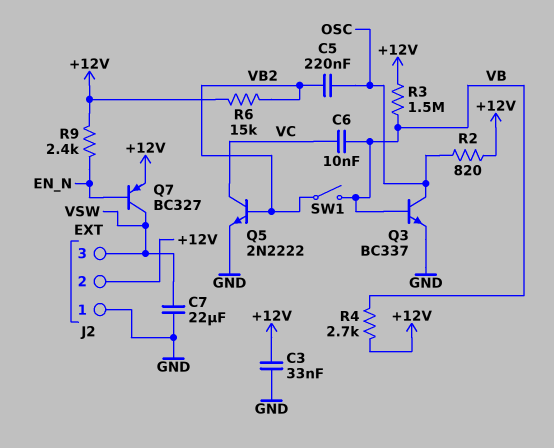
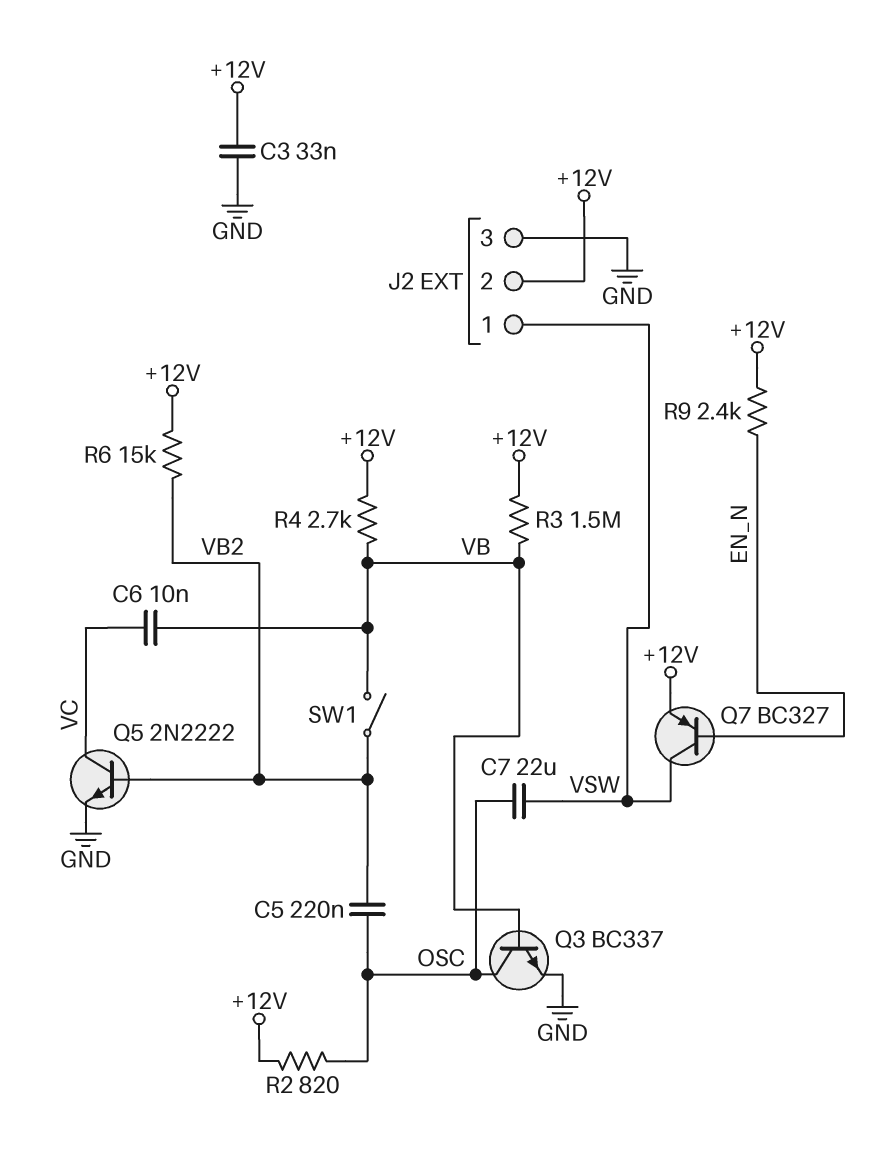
C7: 22uF (GND, VSW) -> 22uF (OSC, VSW)
J2 pin 1: GND -> VSW
J2 pin 3: VSW -> GND

